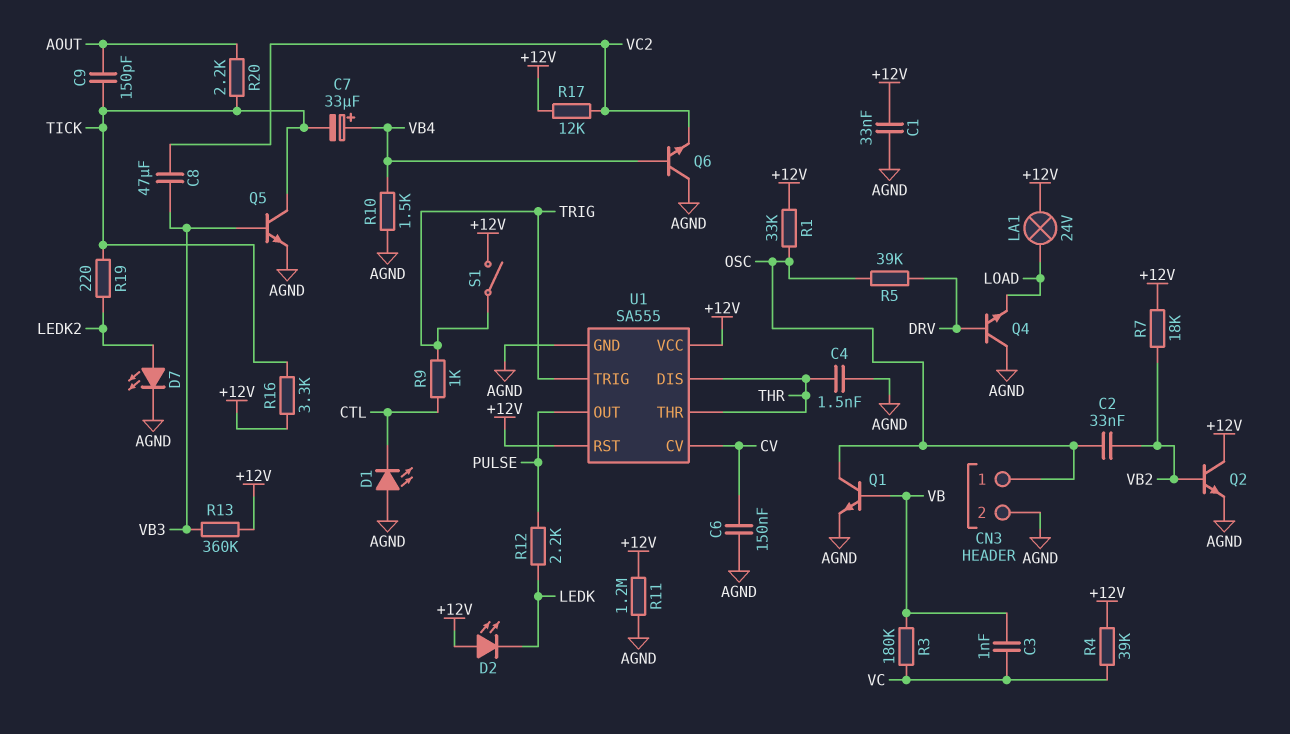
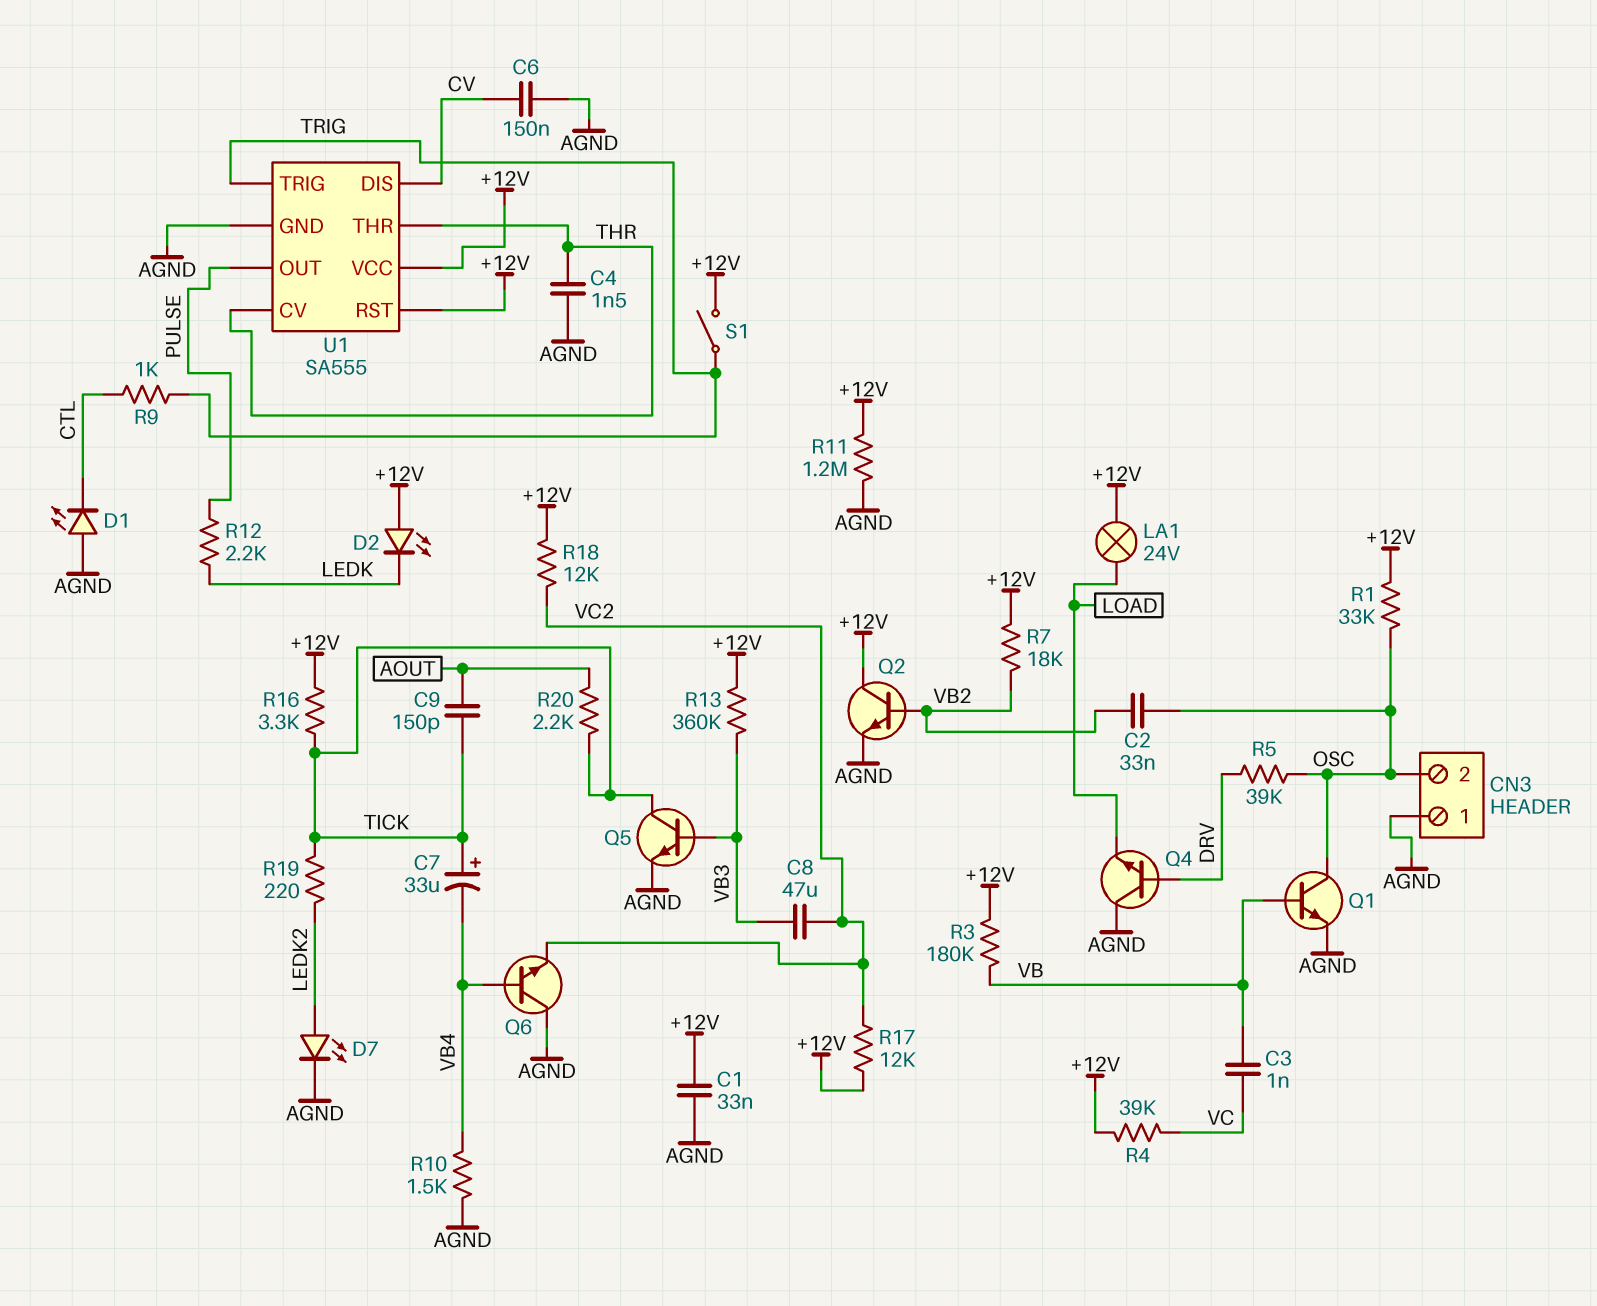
C7: 33uF (plus VB4, minus TICK) -> 33uF (plus TICK, minus VB4)
CN3 pin 1: OSC -> AGND
CN3 pin 2: AGND -> OSC
R3: 180k (VB, VC) -> 180k (+12V, VB)
R18: none -> 12k (+12V, VC2)
U1 pin CV: CV -> THR
U1 pin DIS: THR -> CV

